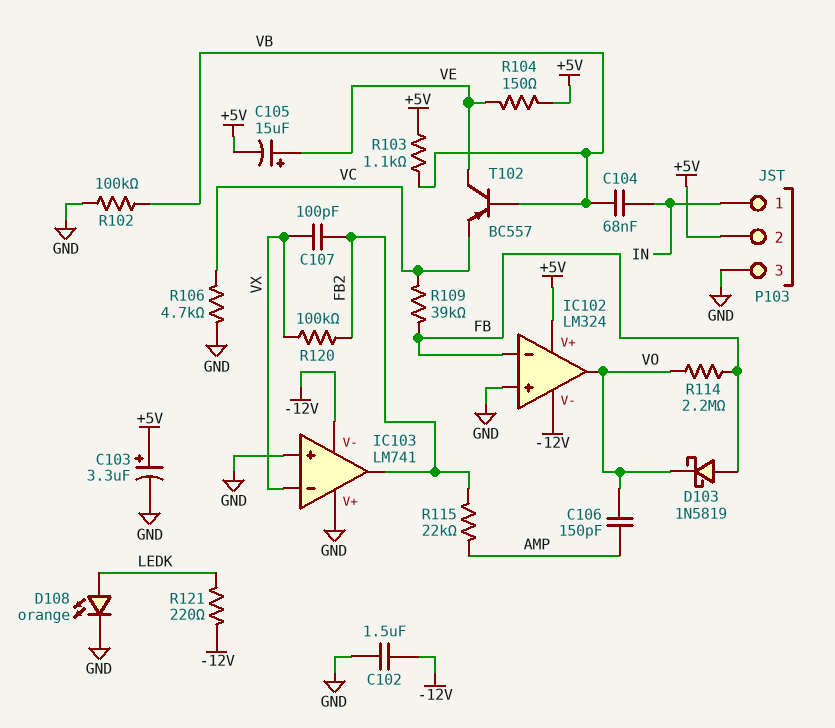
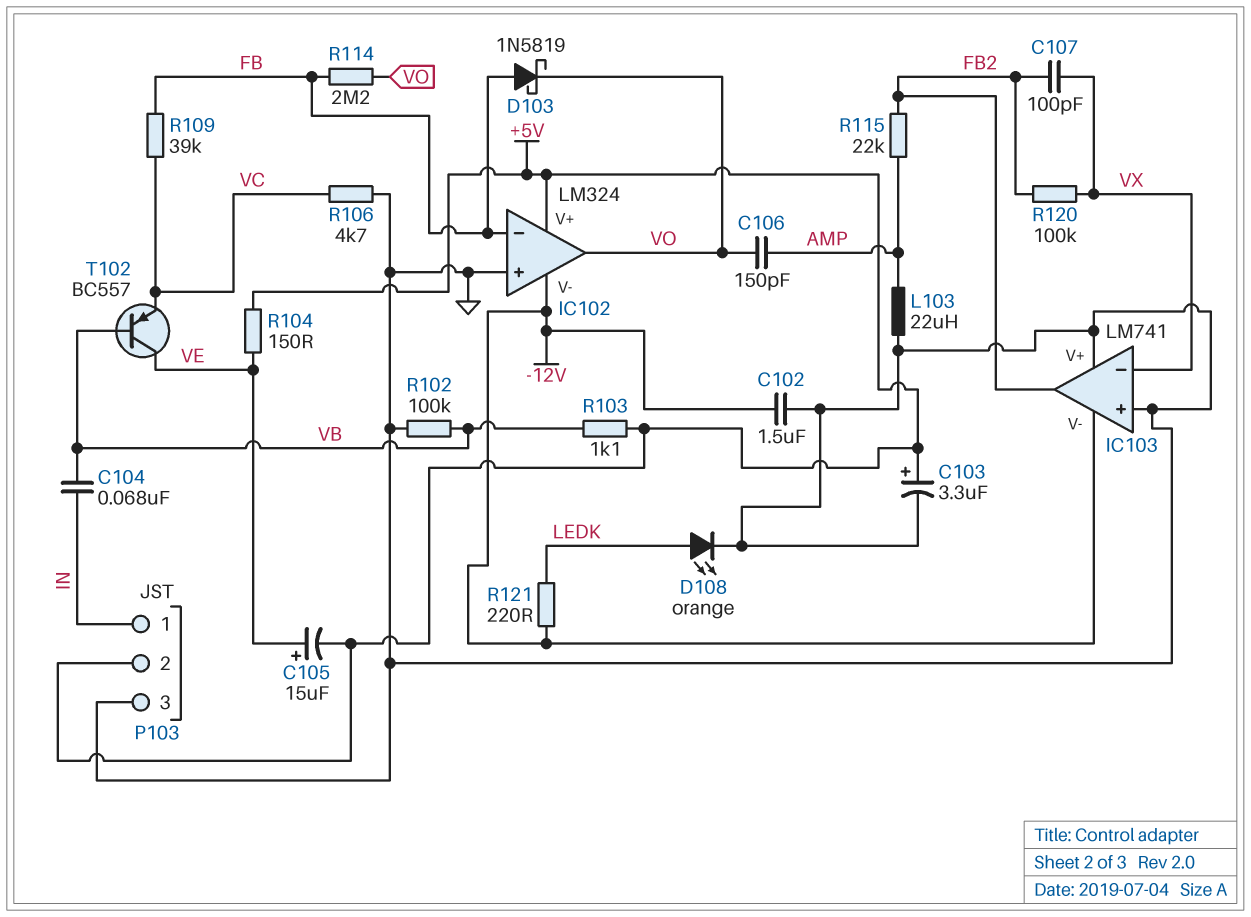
L103: none -> 22uH (AMP, GND)

